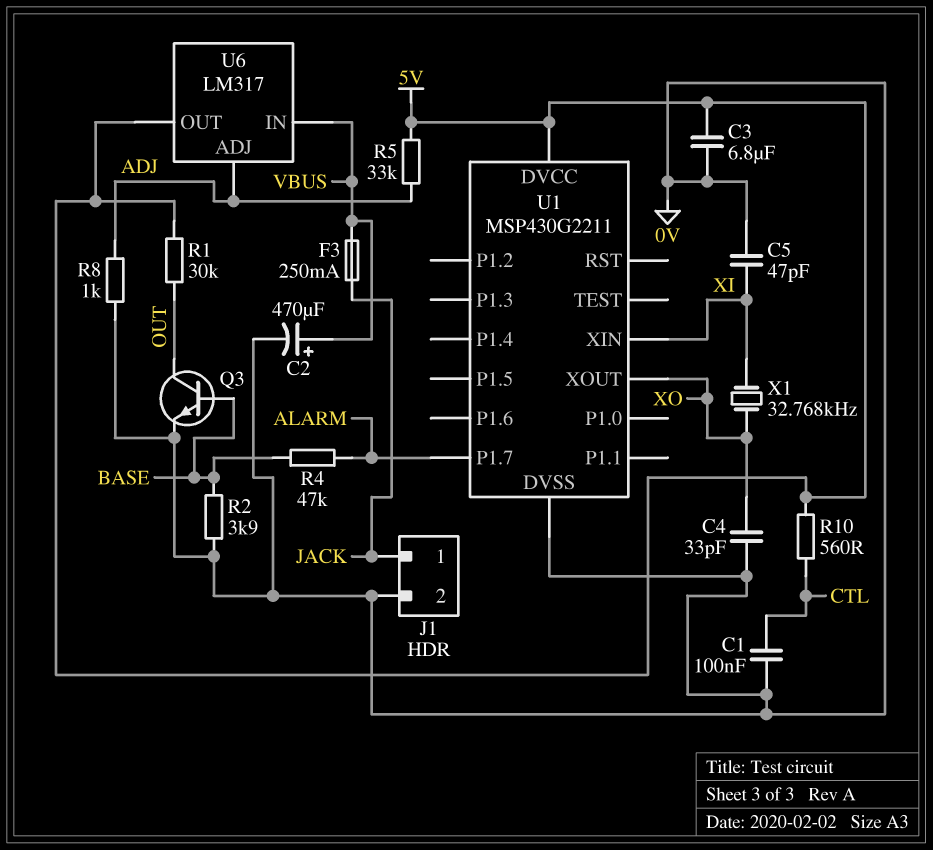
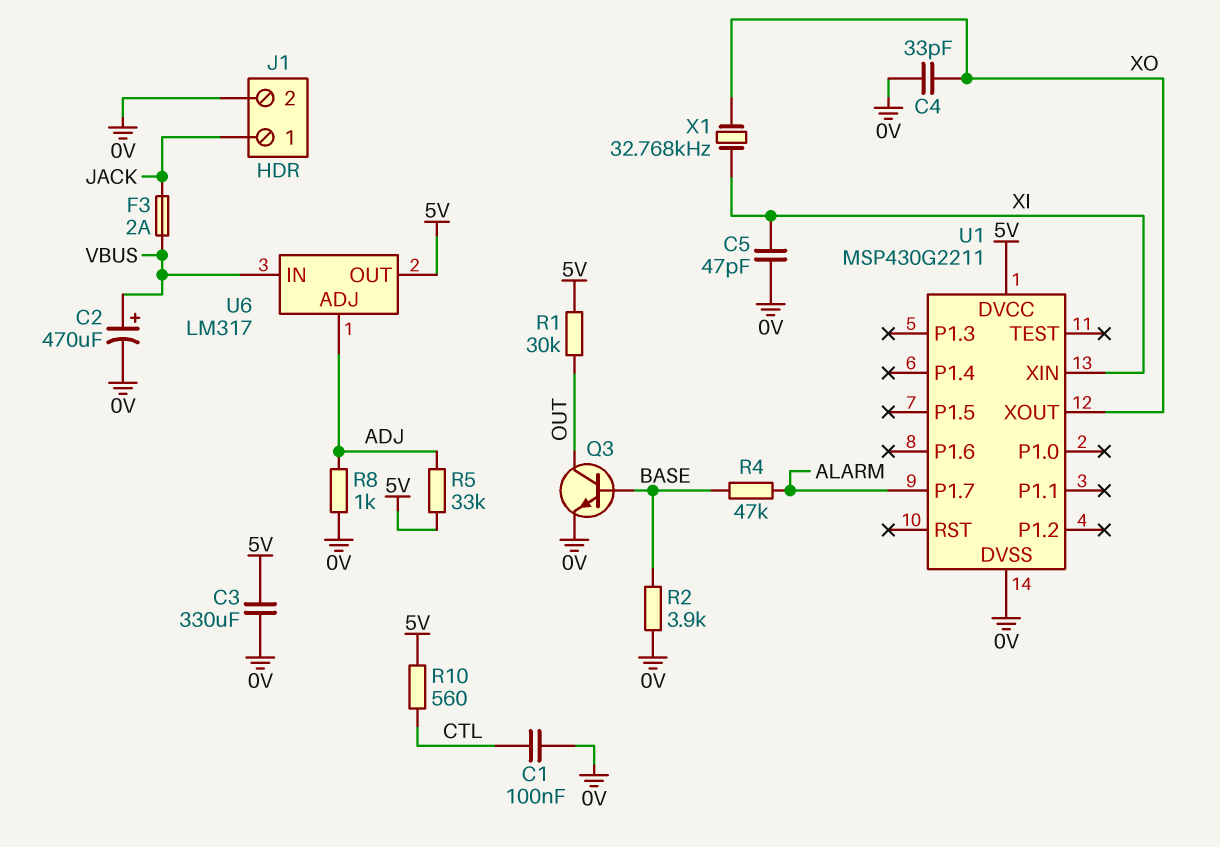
C3: 6.8uF (0V, 5V) -> 330uF (0V, 5V)
F3: 250mA (JACK, VBUS) -> 2A (JACK, VBUS)

